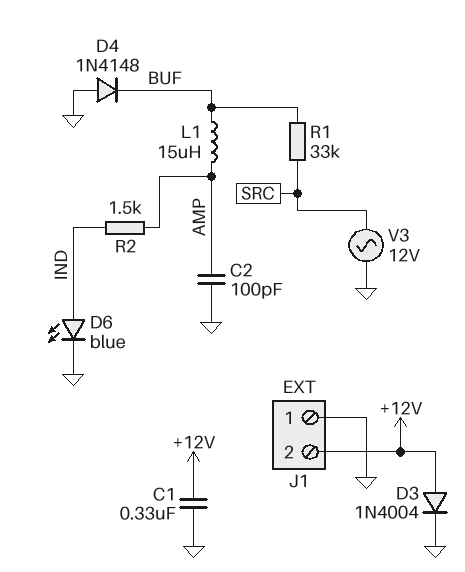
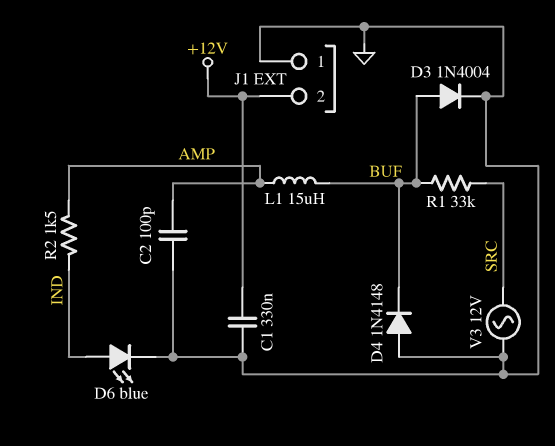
D3: diode 1N4004 (A +12V, K GND) -> diode 1N4004 (A BUF, K GND)

